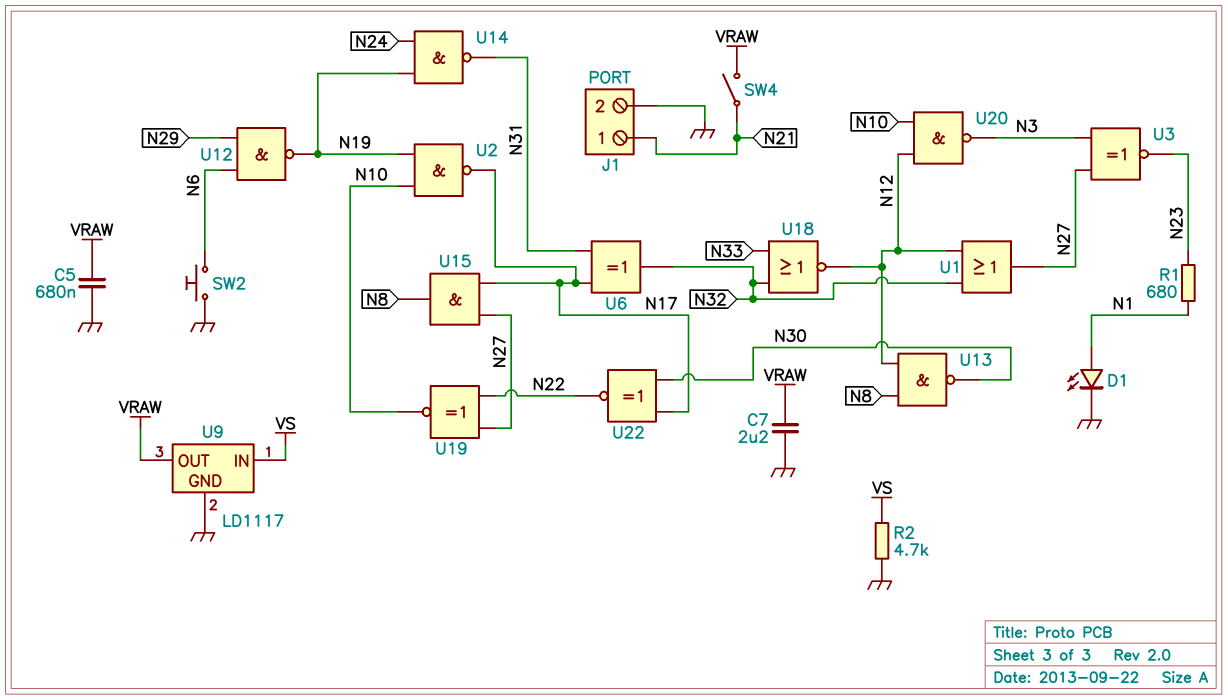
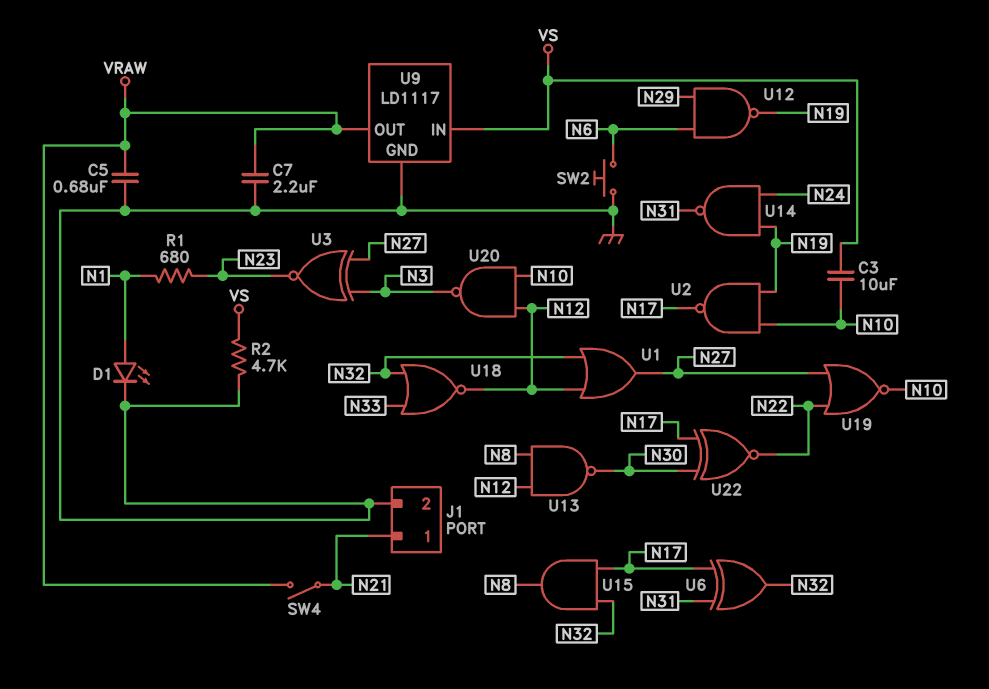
C3: none -> 10uF (N10, VS)
U15: AND (in N17, in N27, out N8) -> AND (in N17, in N32, out N8)
U19: XNOR (in N22, in N27, out N10) -> NOR (in N22, in N27, out N10)

